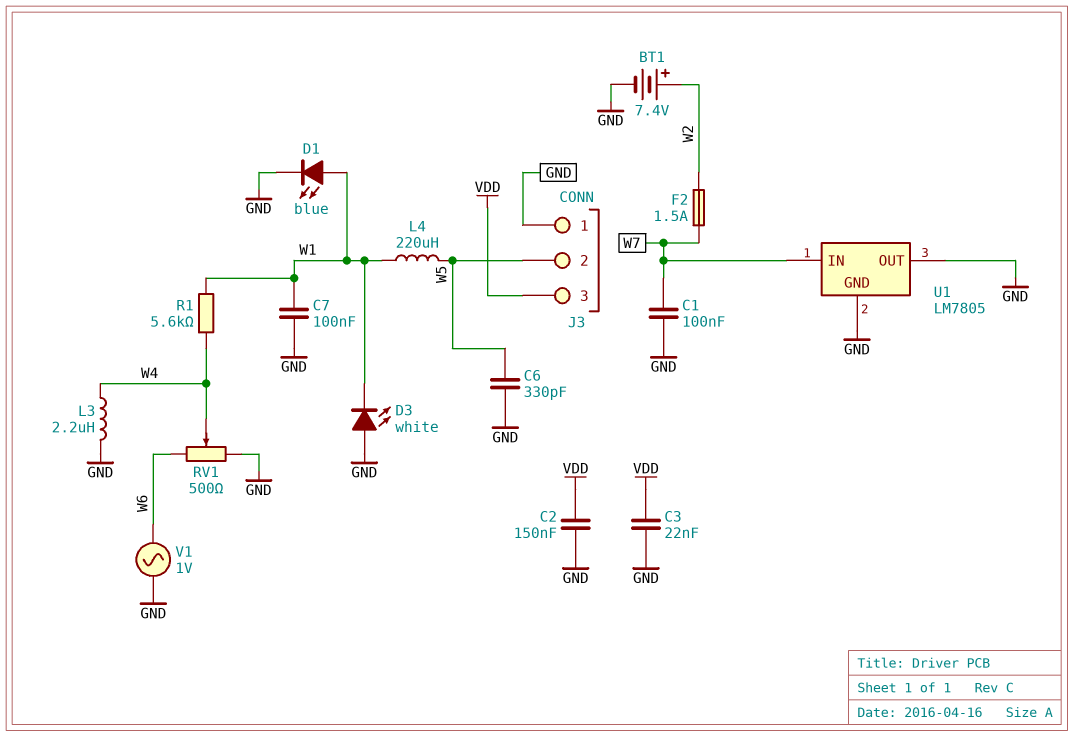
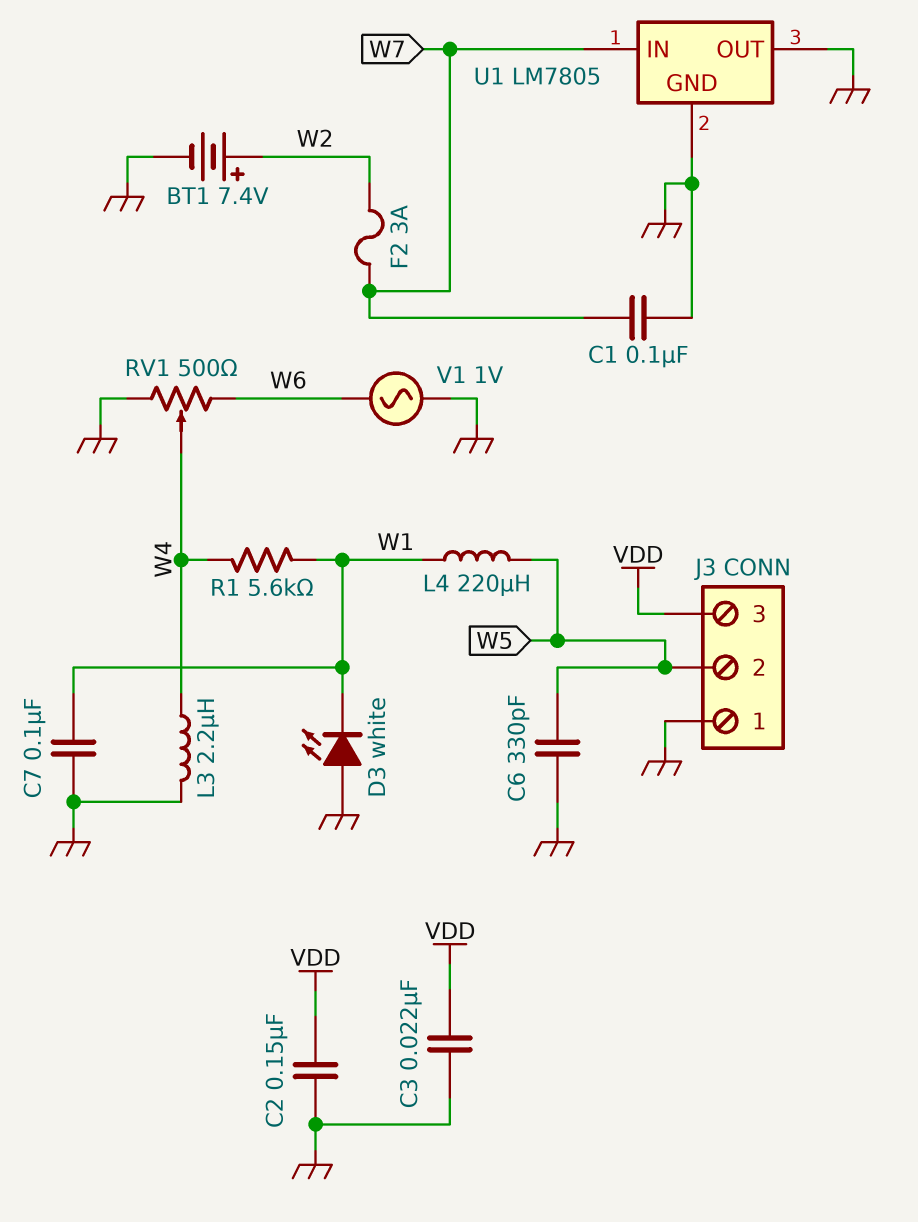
D1: LED blue (A W1, K GND) -> none
F2: 1.5A (W2, W7) -> 3A (W2, W7)

